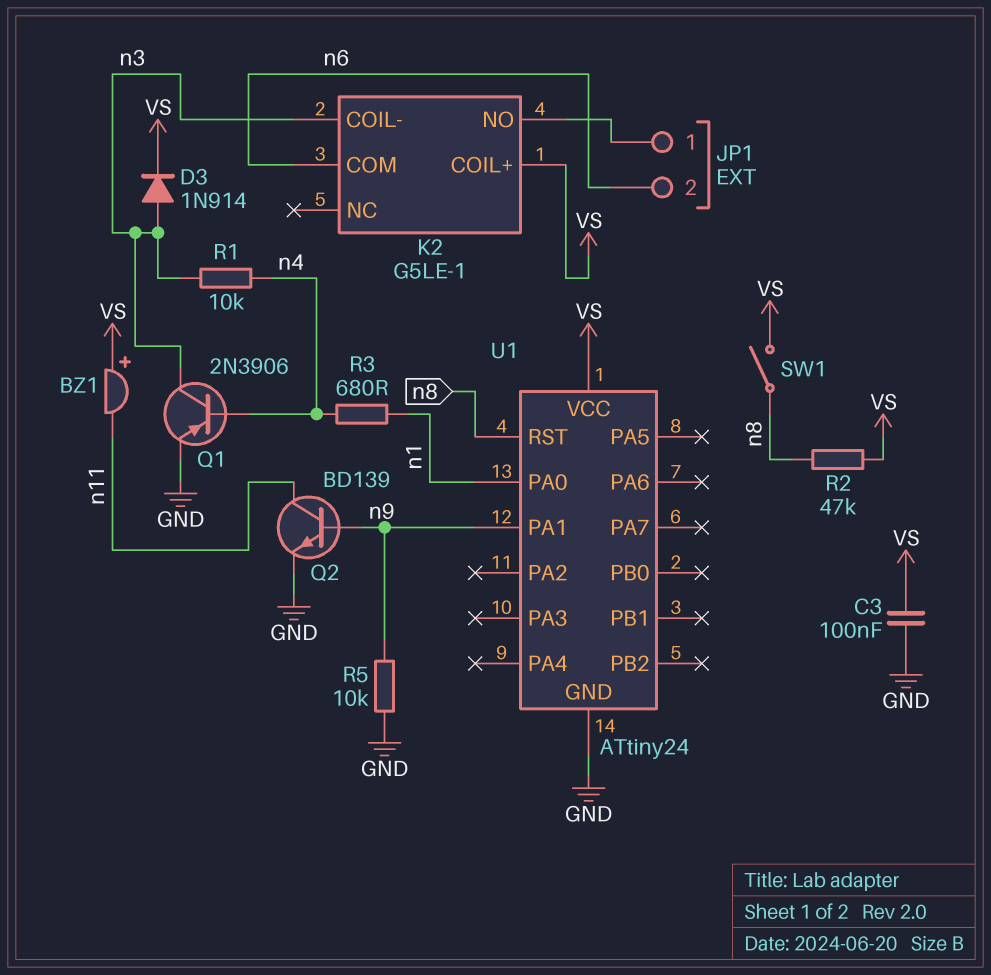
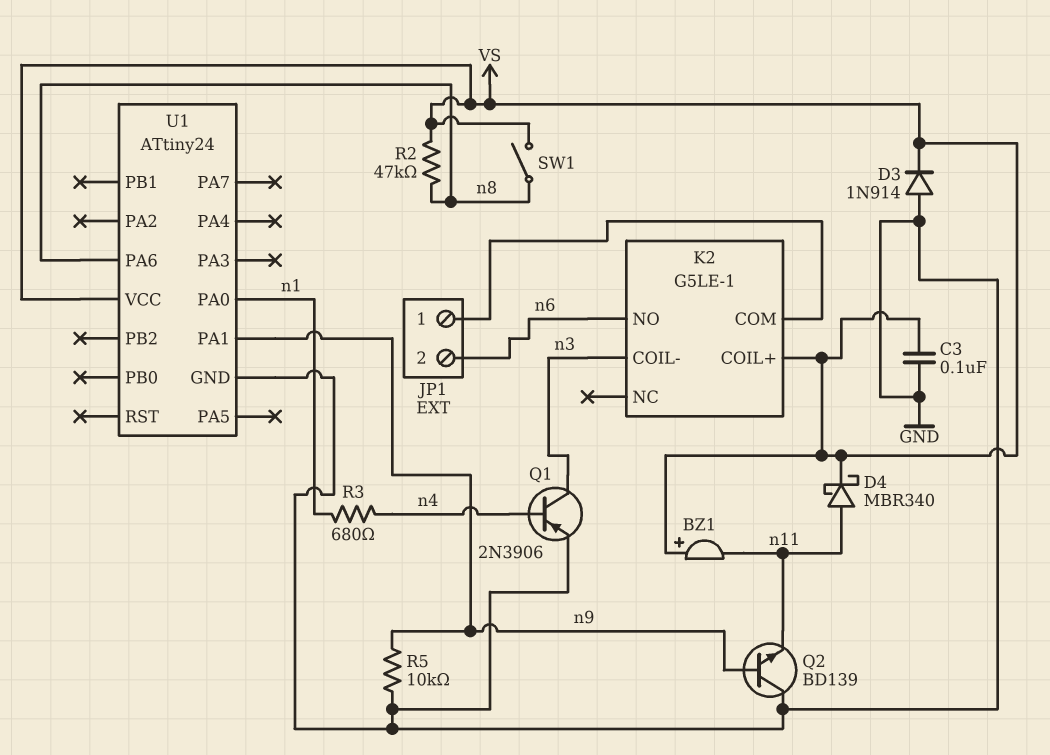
D3: diode 1N914 (A n3, K VS) -> diode 1N914 (A GND, K VS)
D4: none -> schottky MBR340 (A n11, K VS)
K2 pin COM: n6 -> JP1/1
K2 pin NO: JP1/1 -> n6
Q2: NPN BD139 (B n9, C n11, E GND) -> NPN BD139 (B n9, C GND, E n11)
R1: 10k (n3, n4) -> none
U1 pin PA6: none -> n8
U1 pin RST: n8 -> none

